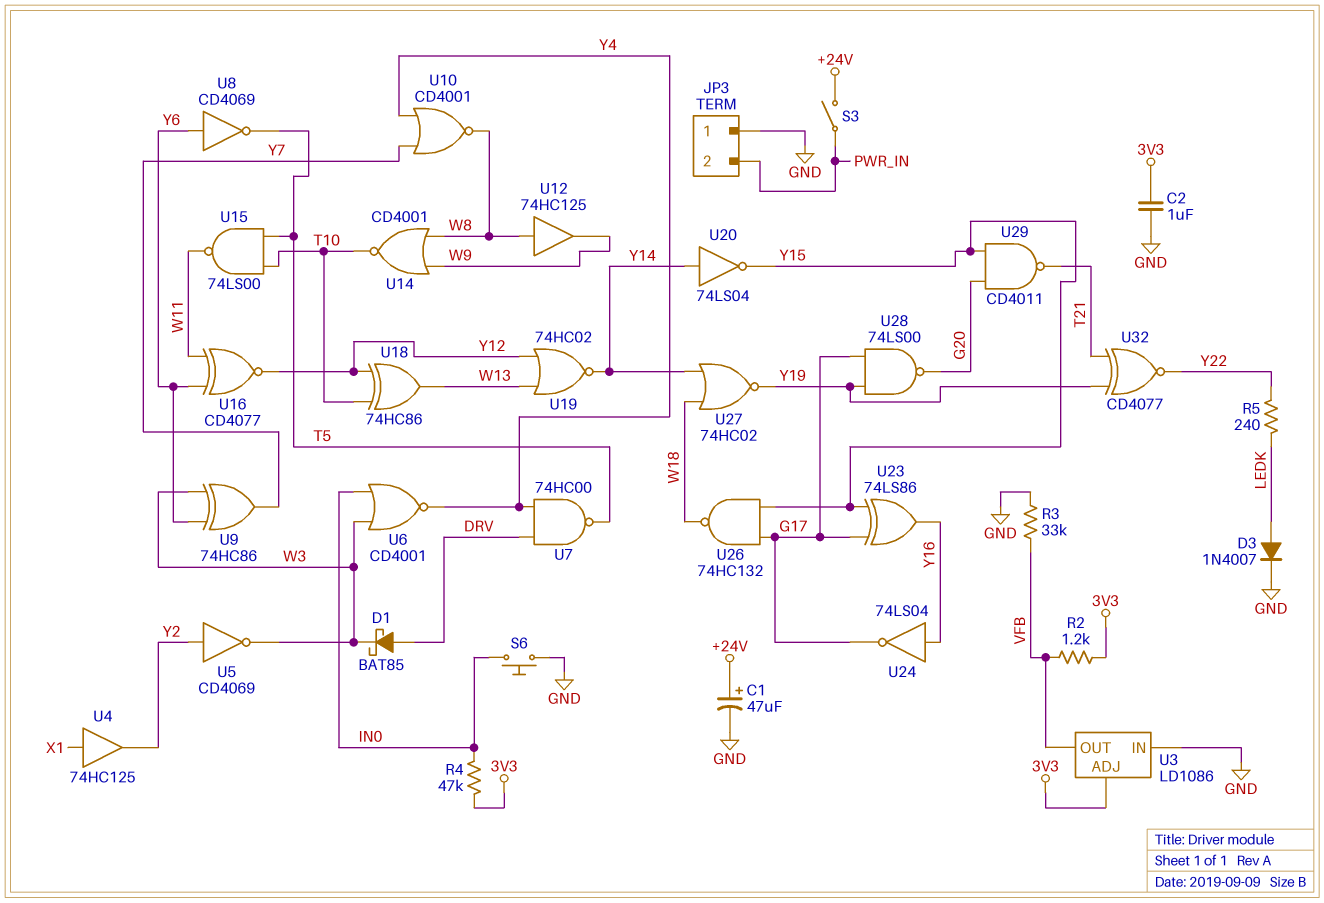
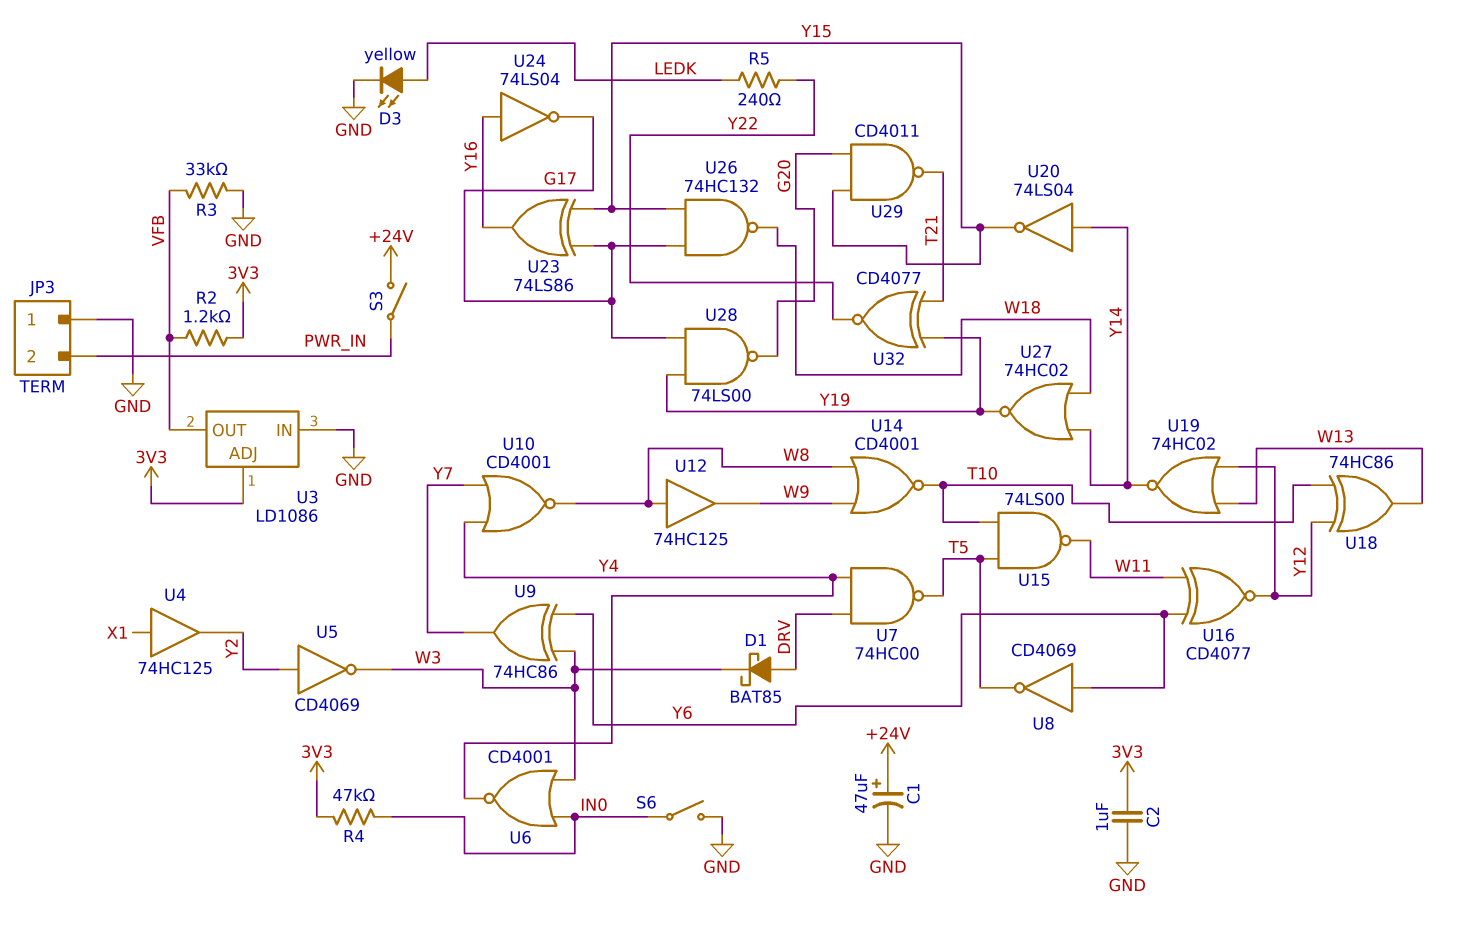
D3: diode 1N4007 (A LEDK, K GND) -> LED yellow (A LEDK, K GND)
S6: button (GND, IN0) -> switch (GND, IN0)

